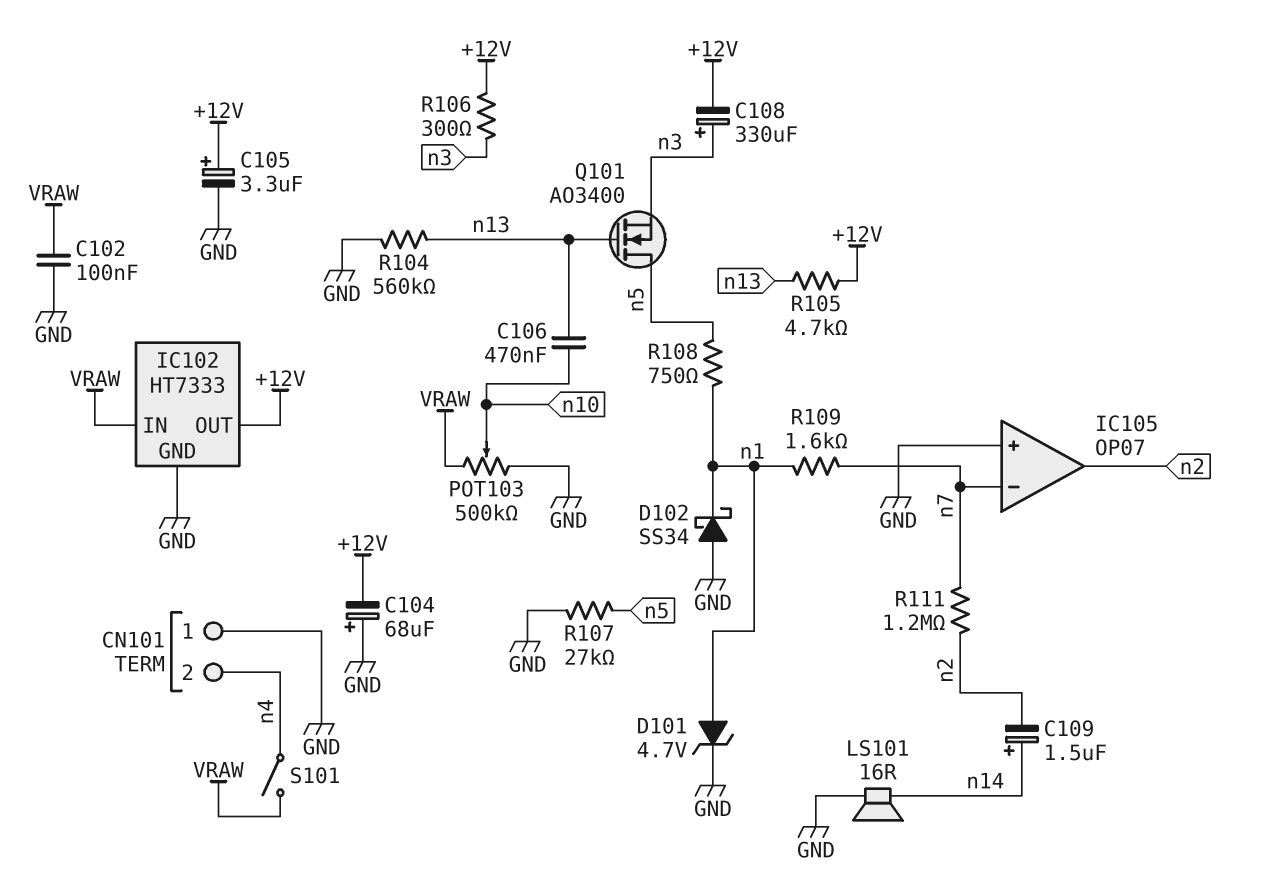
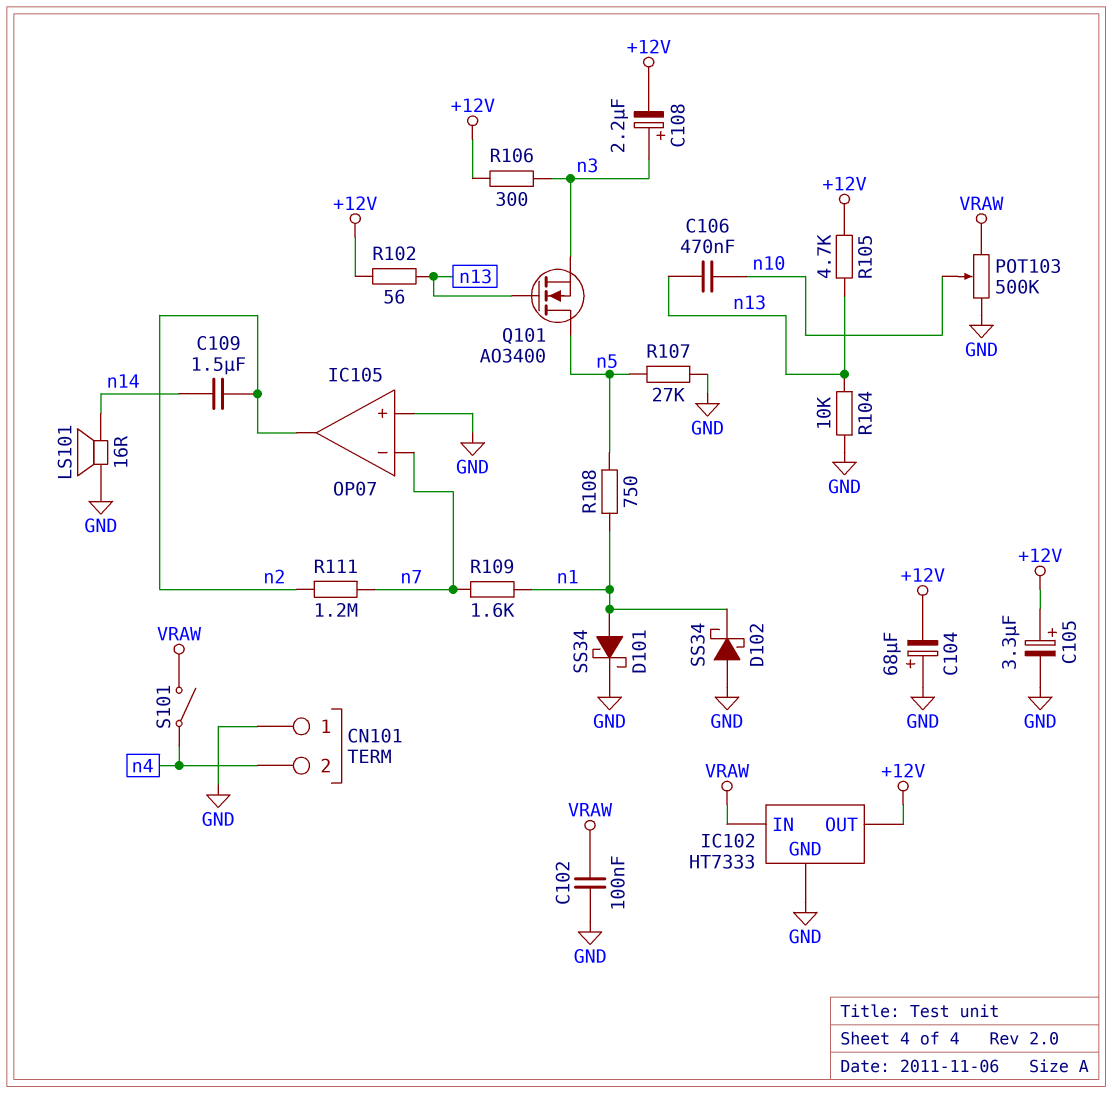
C108: 330uF (plus n3, minus +12V) -> 2.2uF (plus n3, minus +12V)
C109: 1.5uF (plus n14, minus n2) -> 1.5uF (n2, n14)
D101: zener 4.7V (A n1, K GND) -> schottky SS34 (A n1, K GND)
R102: none -> 56 (+12V, n13)
R104: 560k (GND, n13) -> 10k (GND, n13)

